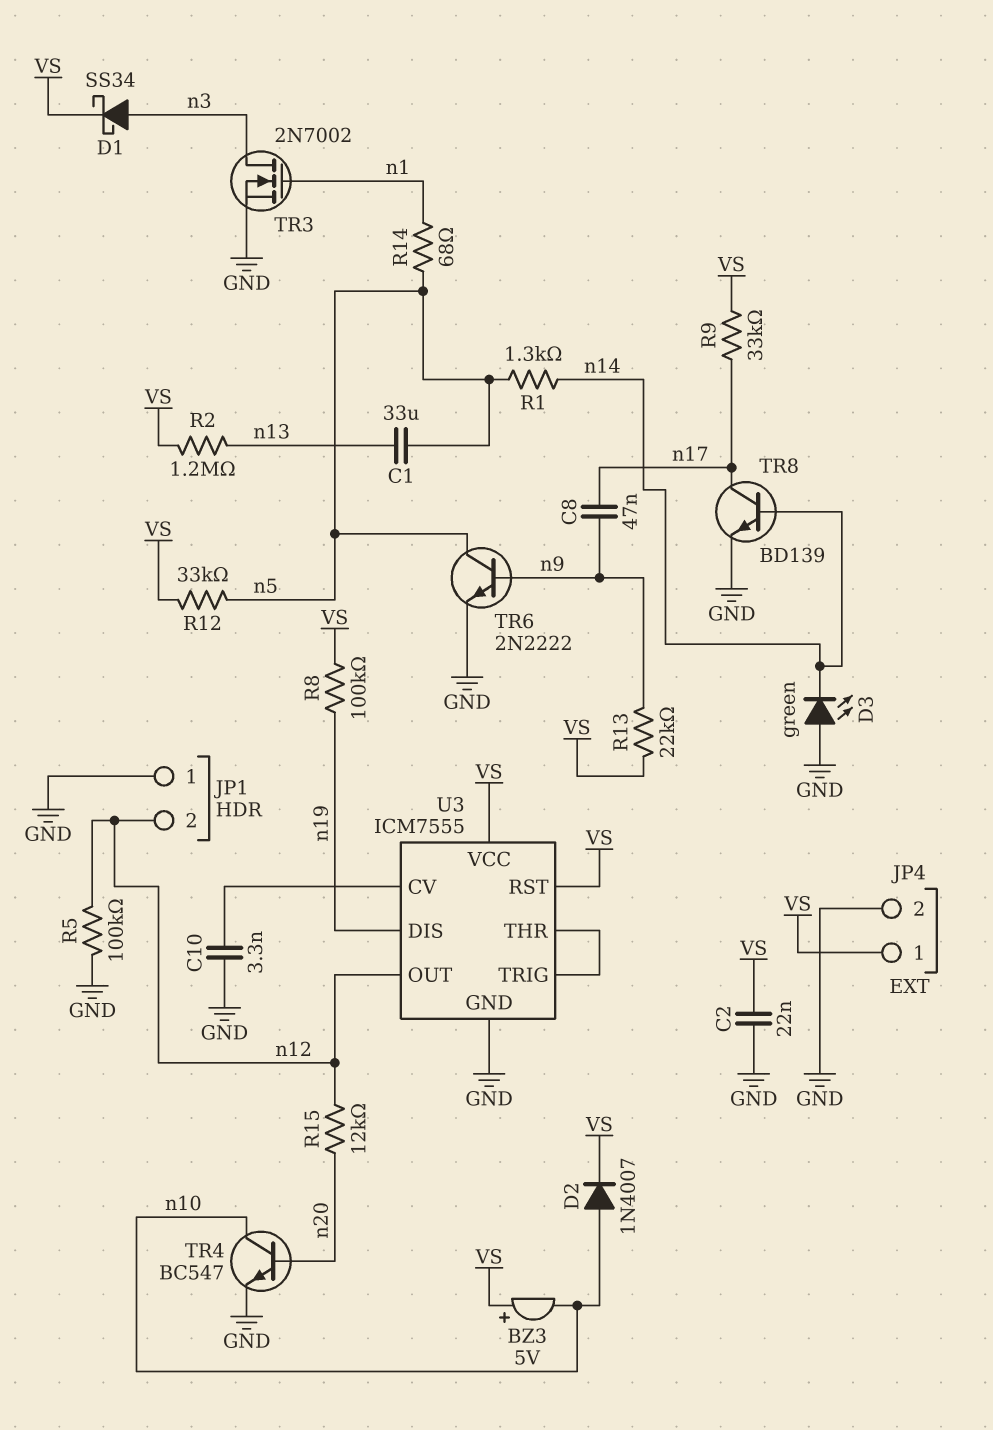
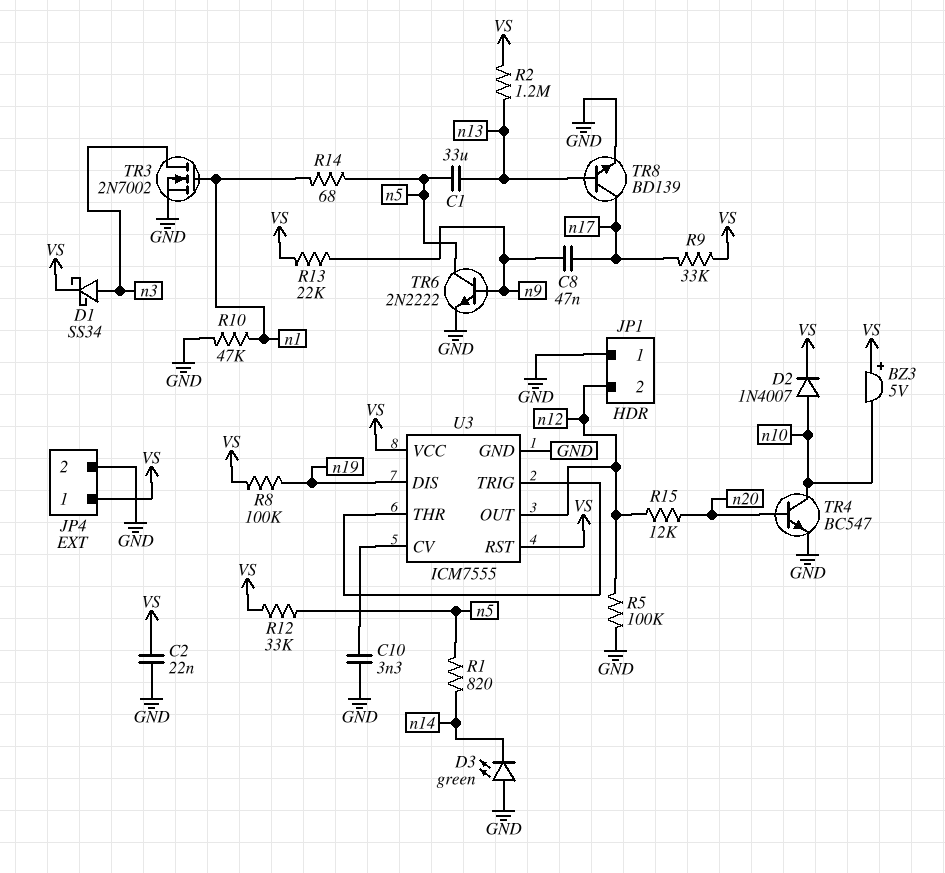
R1: 1.3k (n5, n14) -> 820 (n5, n14)
R10: none -> 47k (GND, n1)
TR8: NPN BD139 (B n14, C n17, E GND) -> NPN BD139 (B n13, C n17, E GND)

